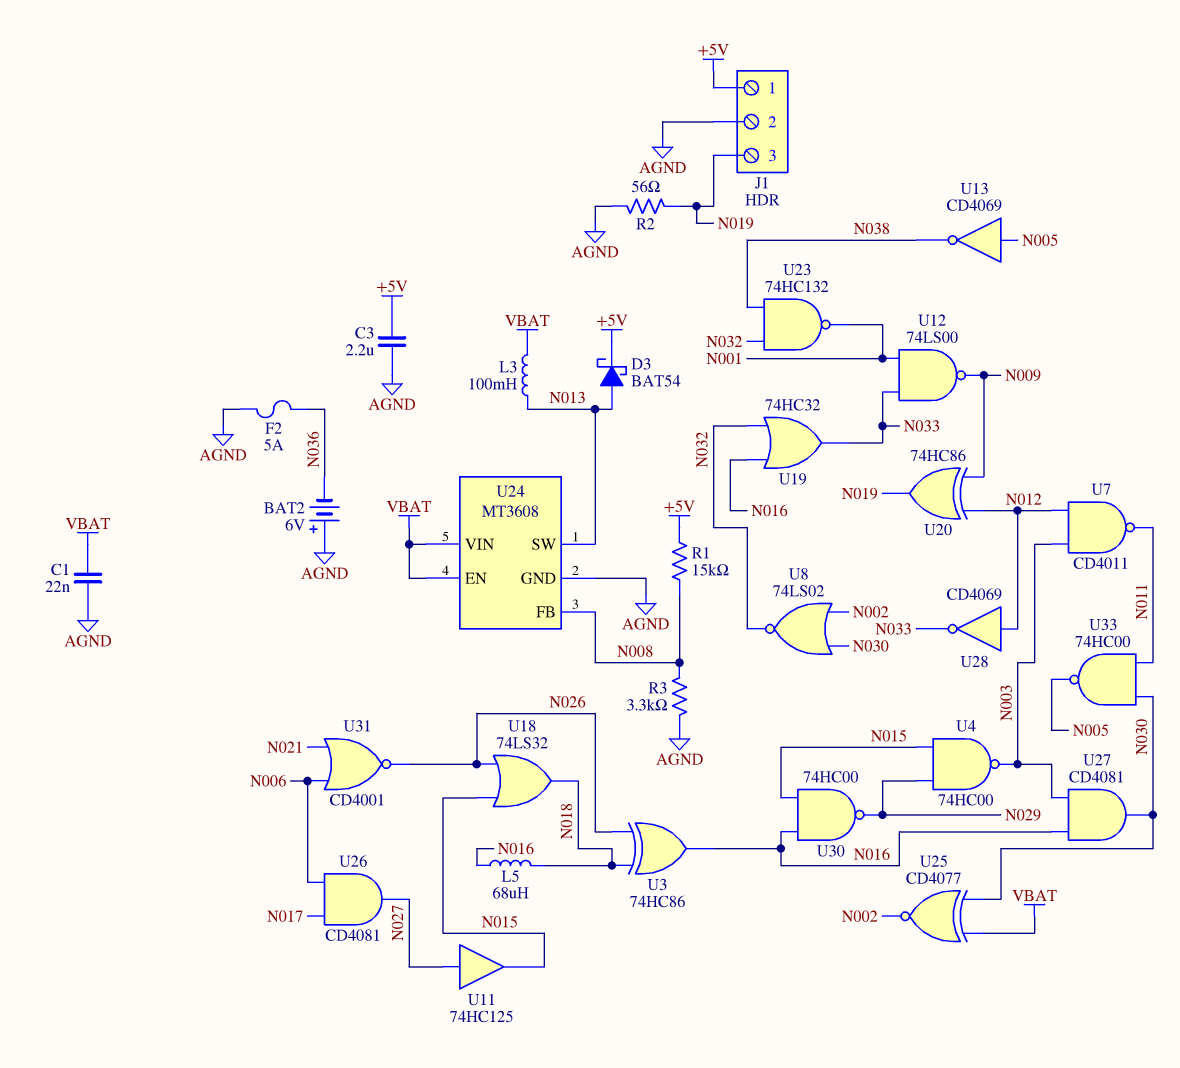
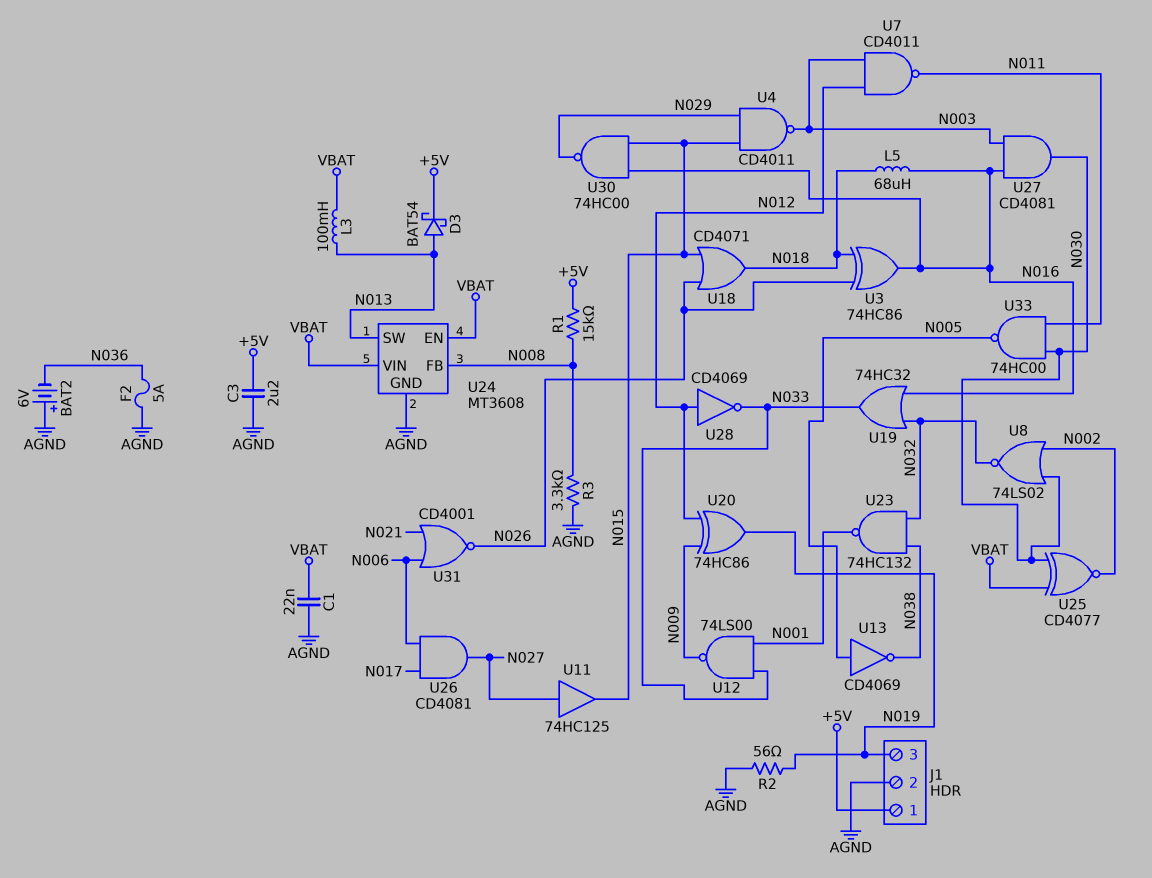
U4: NAND 74HC00 (in N015, in N029, out N003) -> NAND CD4011 (in N015, in N029, out N003)
U18: OR 74LS32 (in N015, in N026, out N018) -> OR CD4071 (in N015, in N026, out N018)

